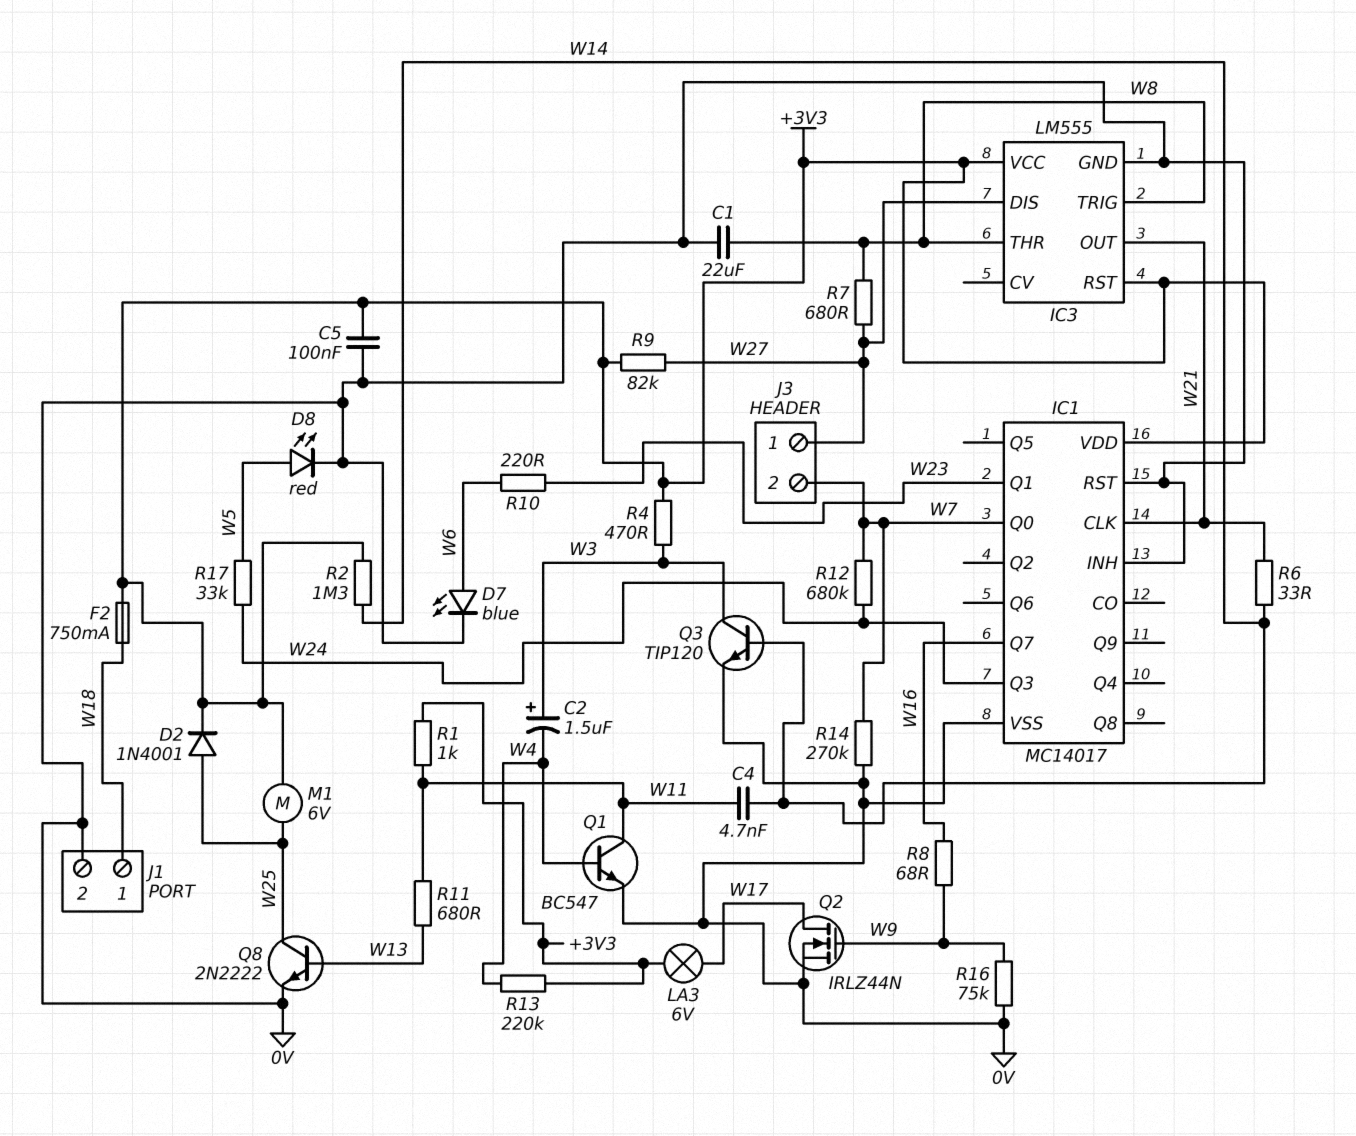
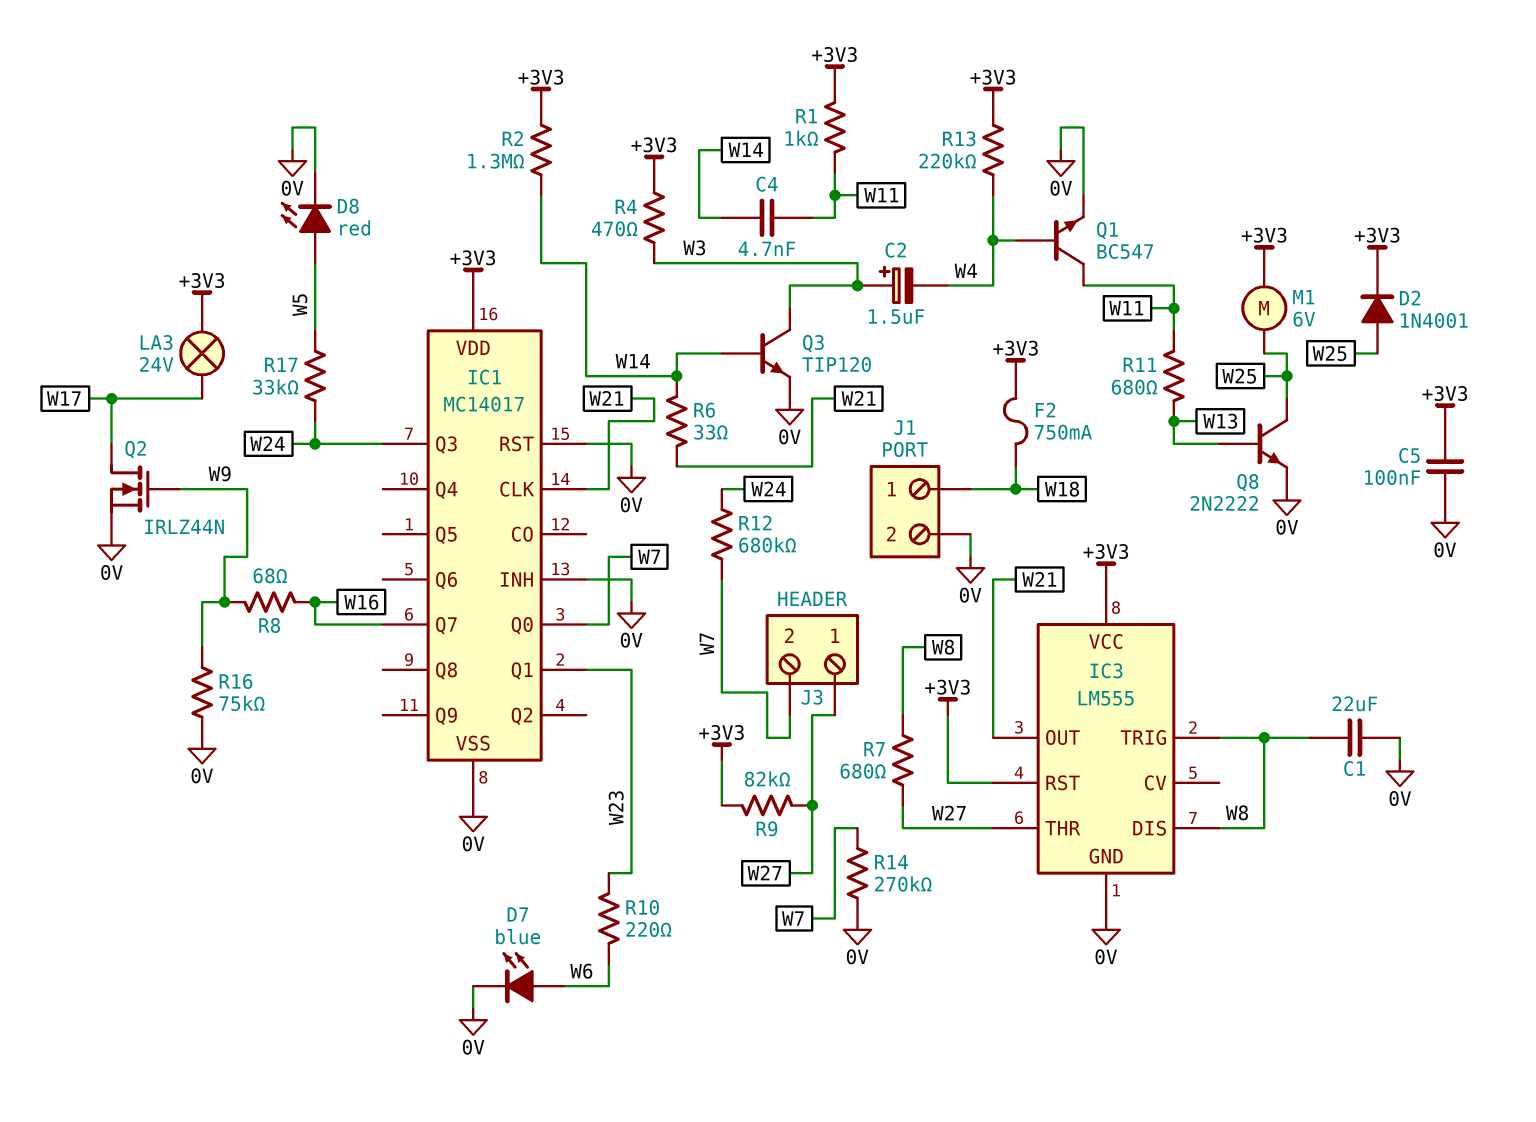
IC3 pin DIS: W27 -> W8
IC3 pin THR: W8 -> W27
LA3: lamp 6V (+3V3, W17) -> lamp 24V (+3V3, W17)

